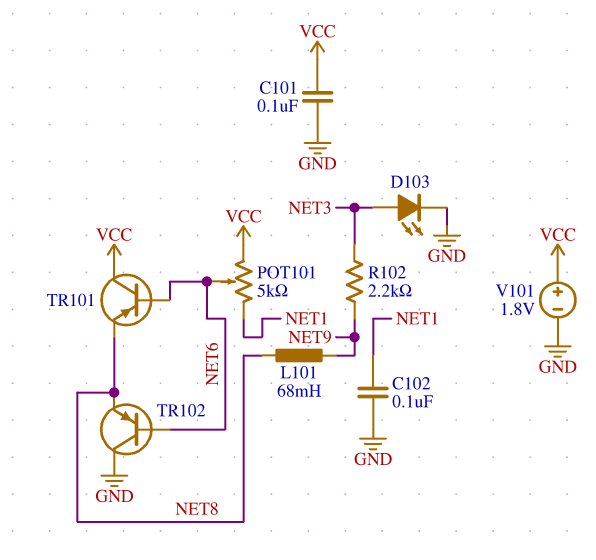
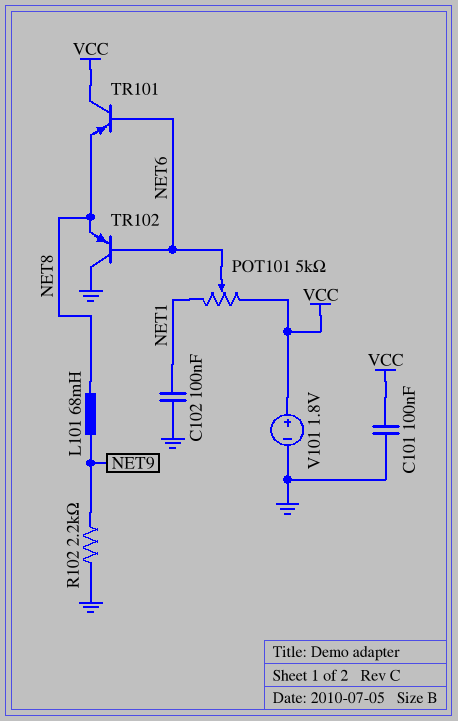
D103: LED (A NET3, K GND) -> none
R102: 2.2k (NET3, NET9) -> 2.2k (GND, NET9)

